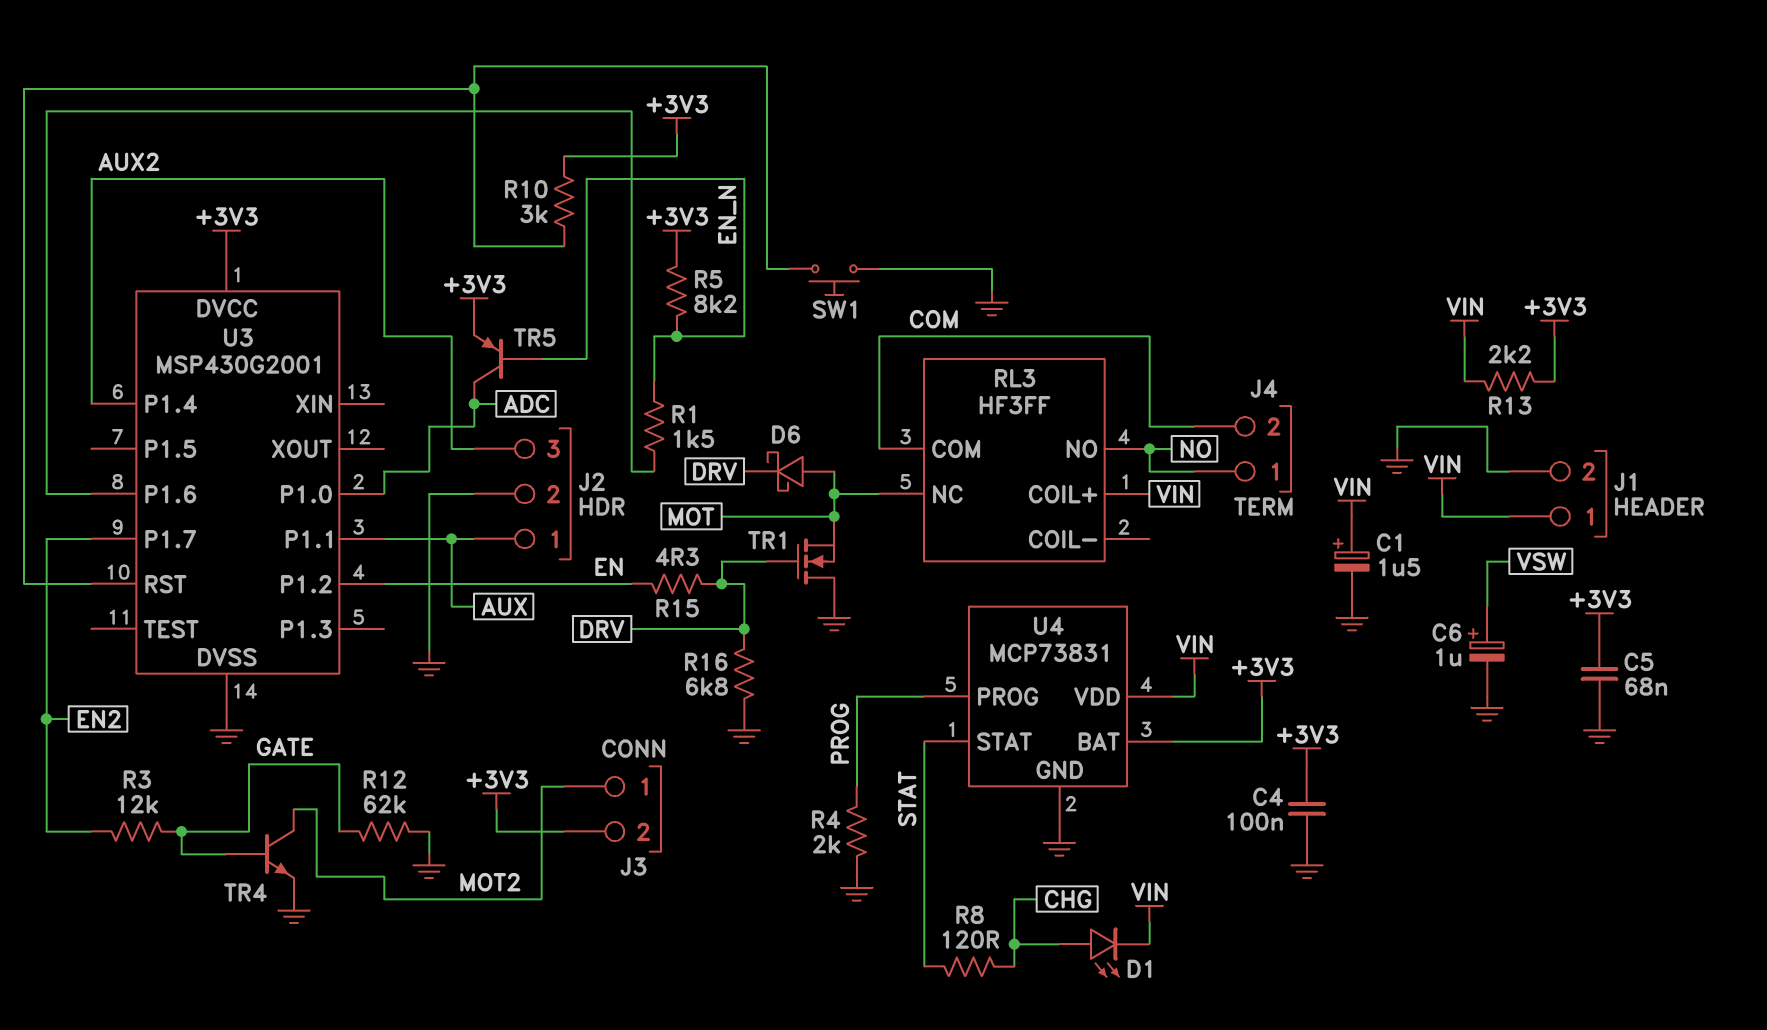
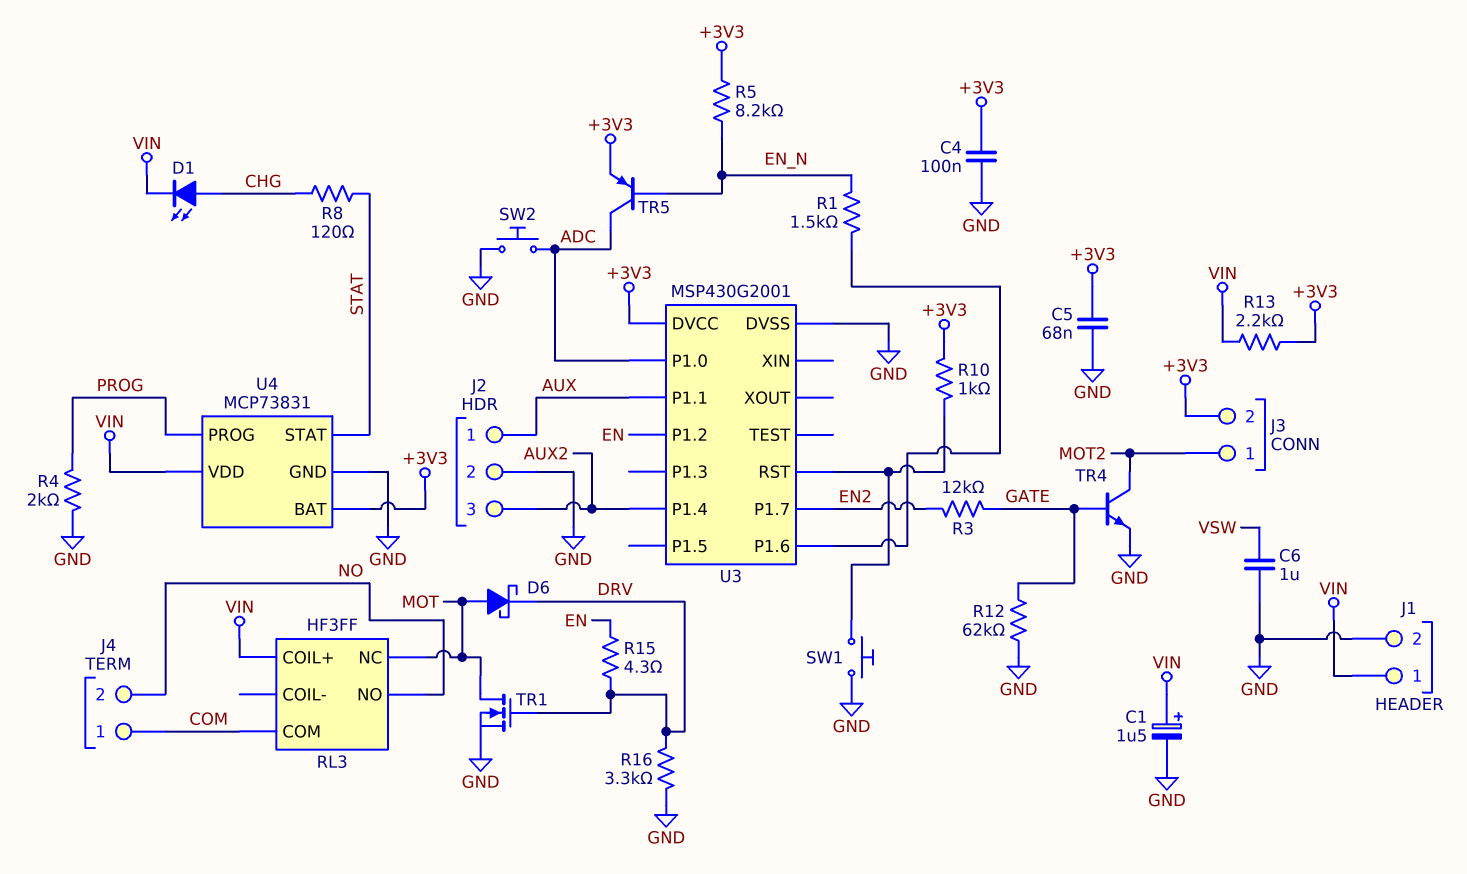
C6: 1uF (plus VSW, minus GND) -> 1uF (GND, VSW)
J4 pin 1: NO -> COM
J4 pin 2: COM -> NO
R10: 3k (+3V3, U3/RST) -> 1k (+3V3, U3/RST)
R16: 6.8k (DRV, GND) -> 3.3k (DRV, GND)
SW2: none -> button (ADC, GND)
TR1: NMOS (G DRV, D GND, S MOT) -> NMOS (G DRV, D MOT, S GND)

